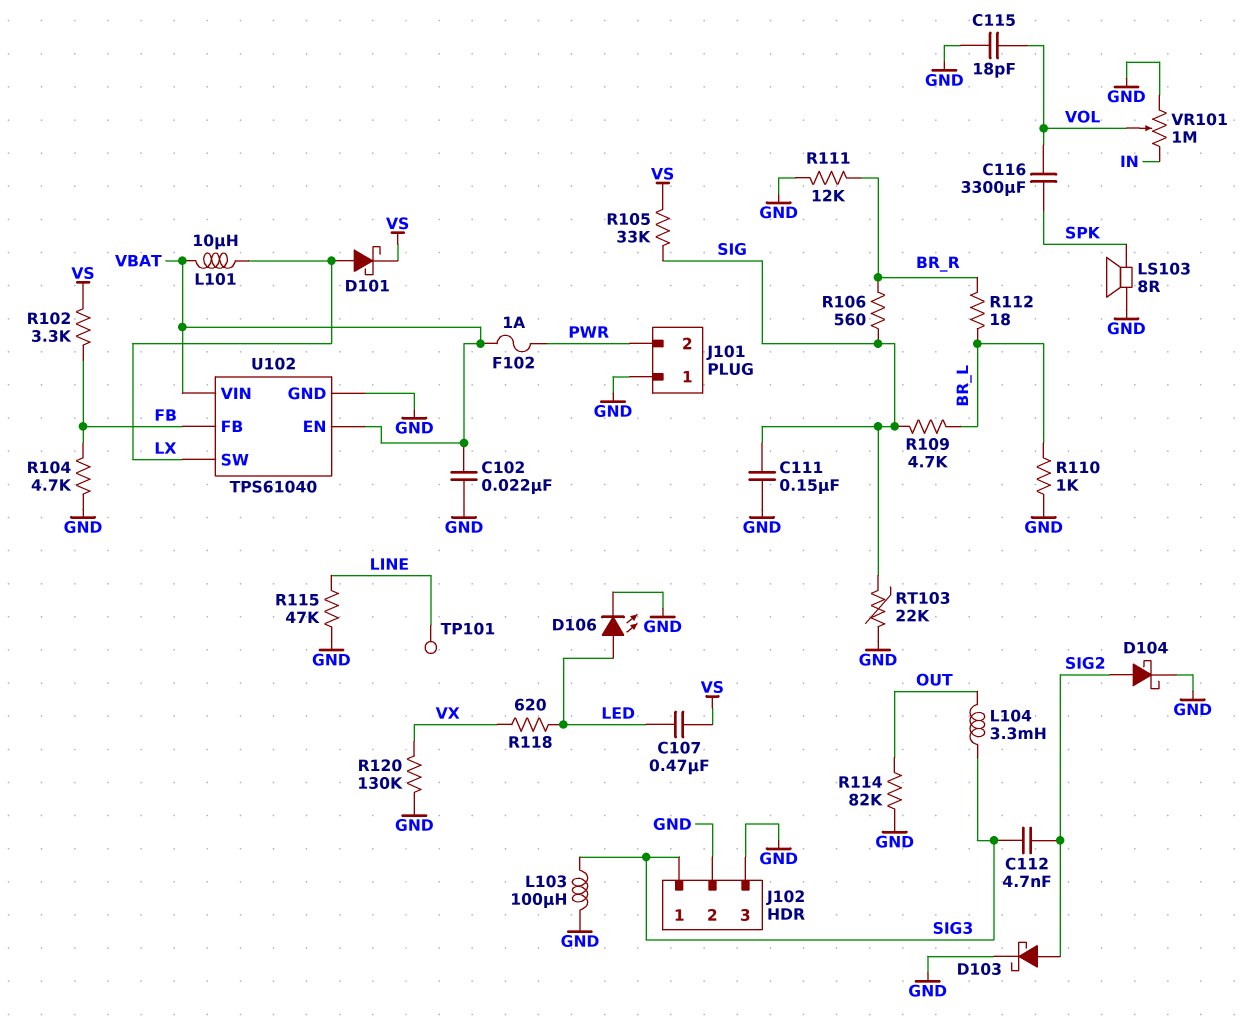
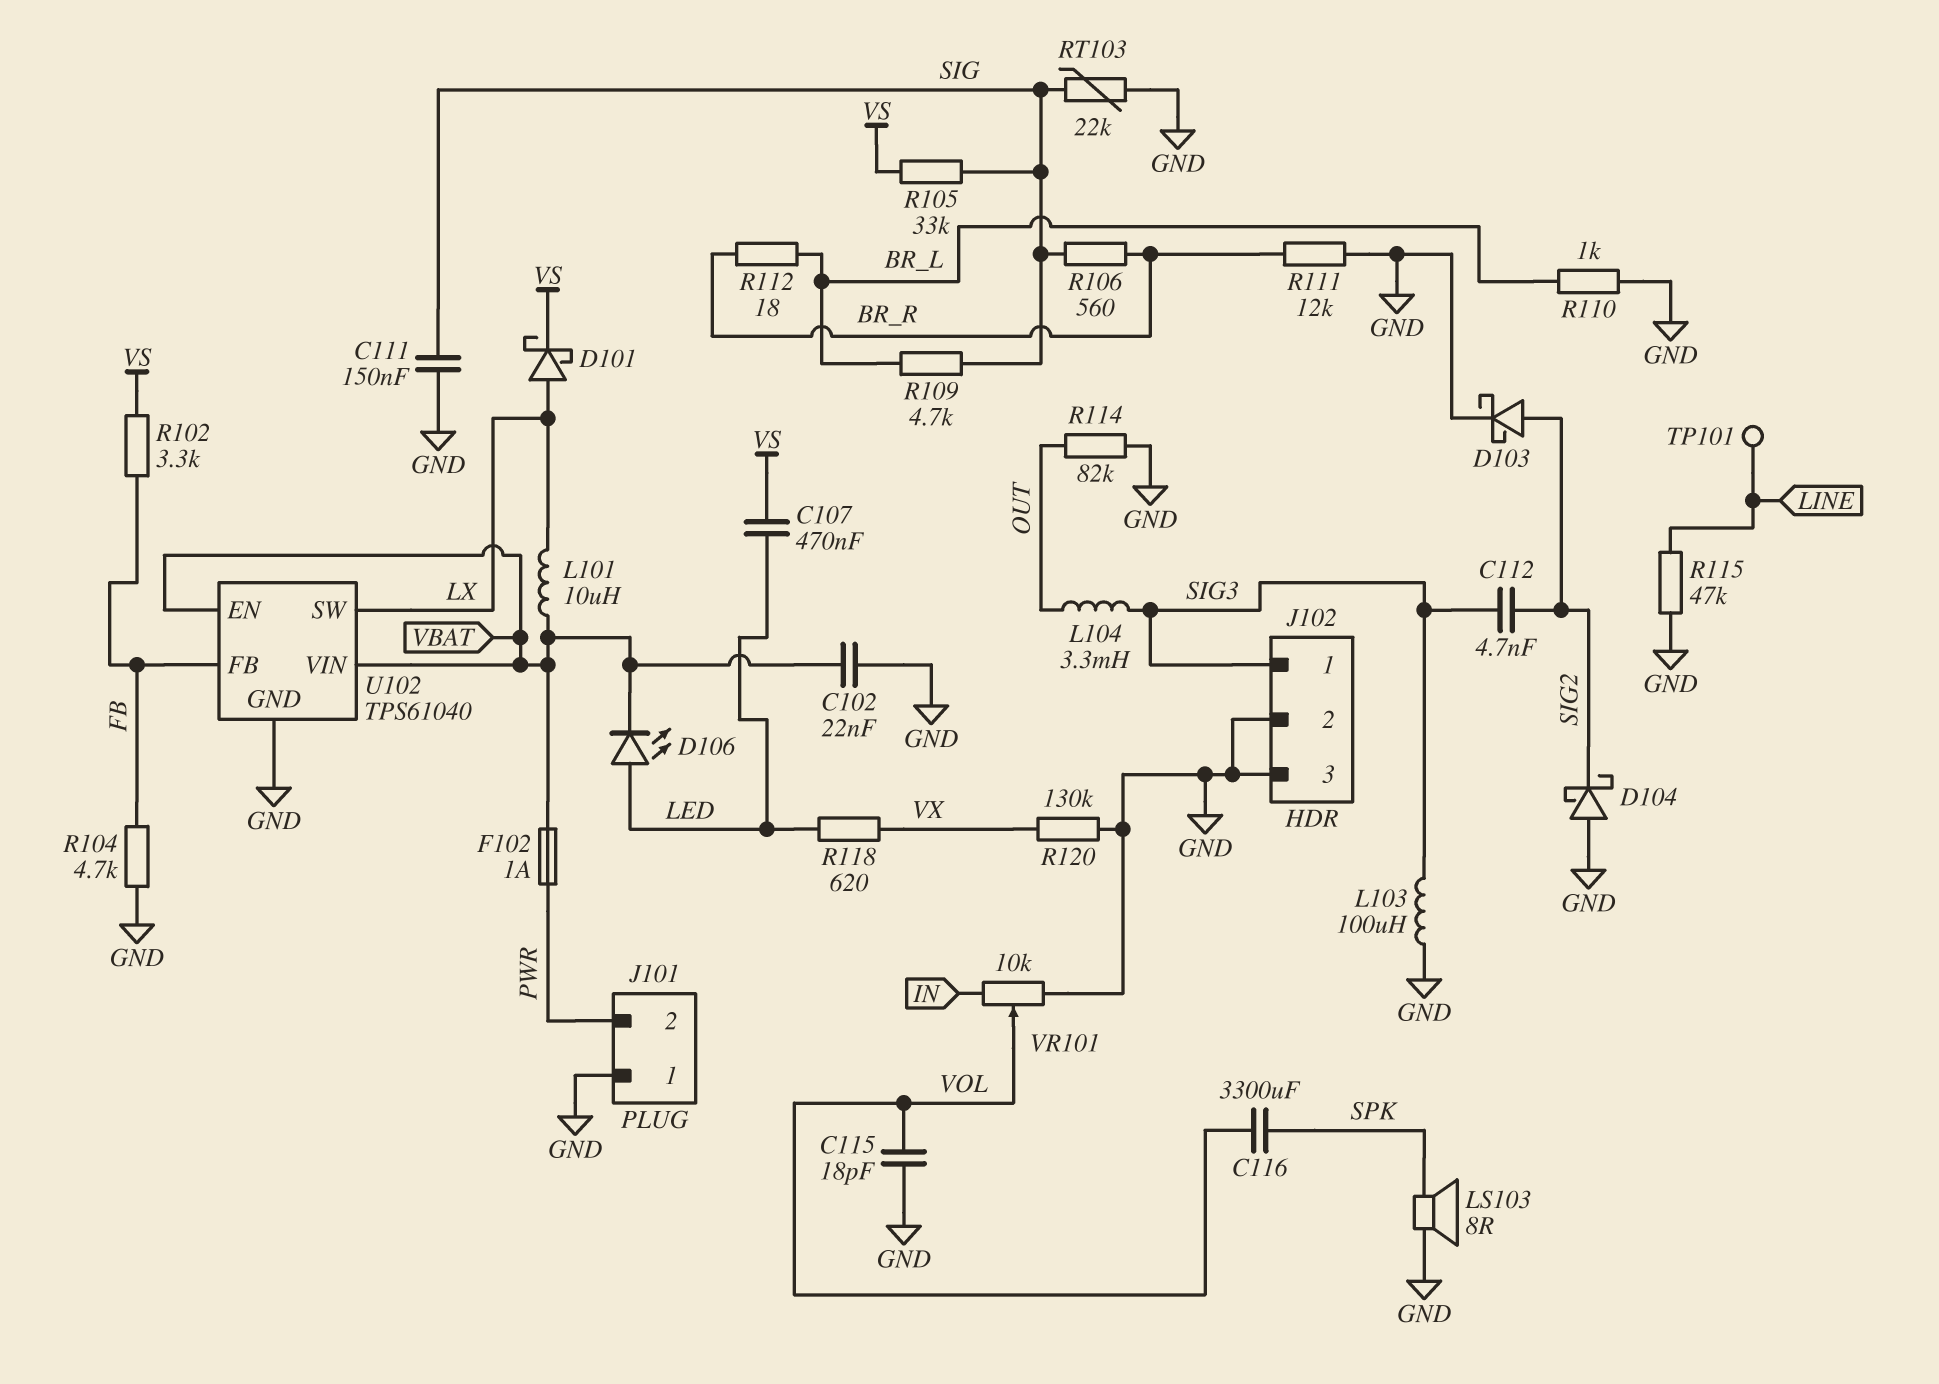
D104: schottky (A SIG2, K GND) -> schottky (A GND, K SIG2)
D106: LED (A LED, K GND) -> LED (A LED, K VBAT)
VR101: 1M (GND, IN, wiper VOL) -> 10k (GND, IN, wiper VOL)

